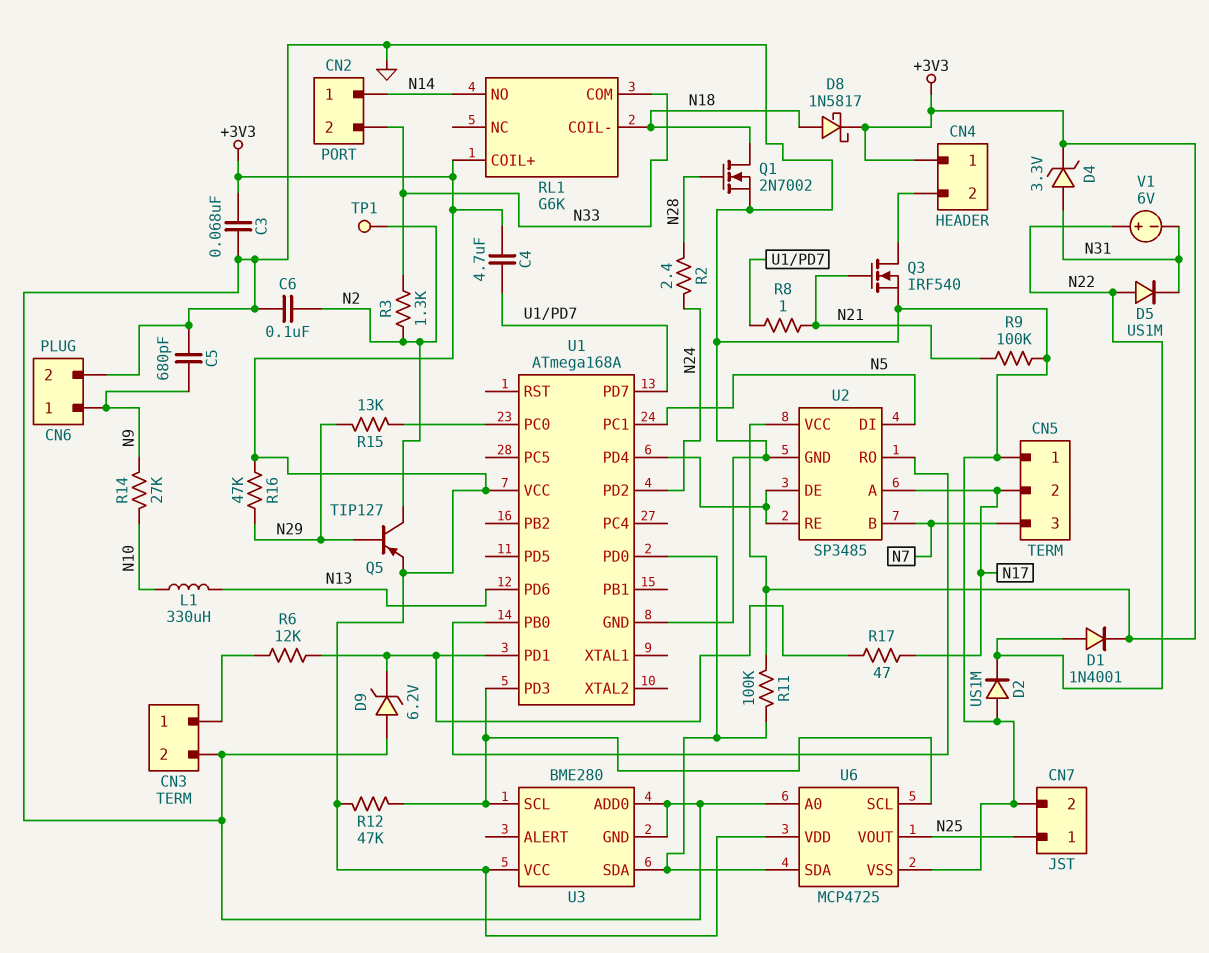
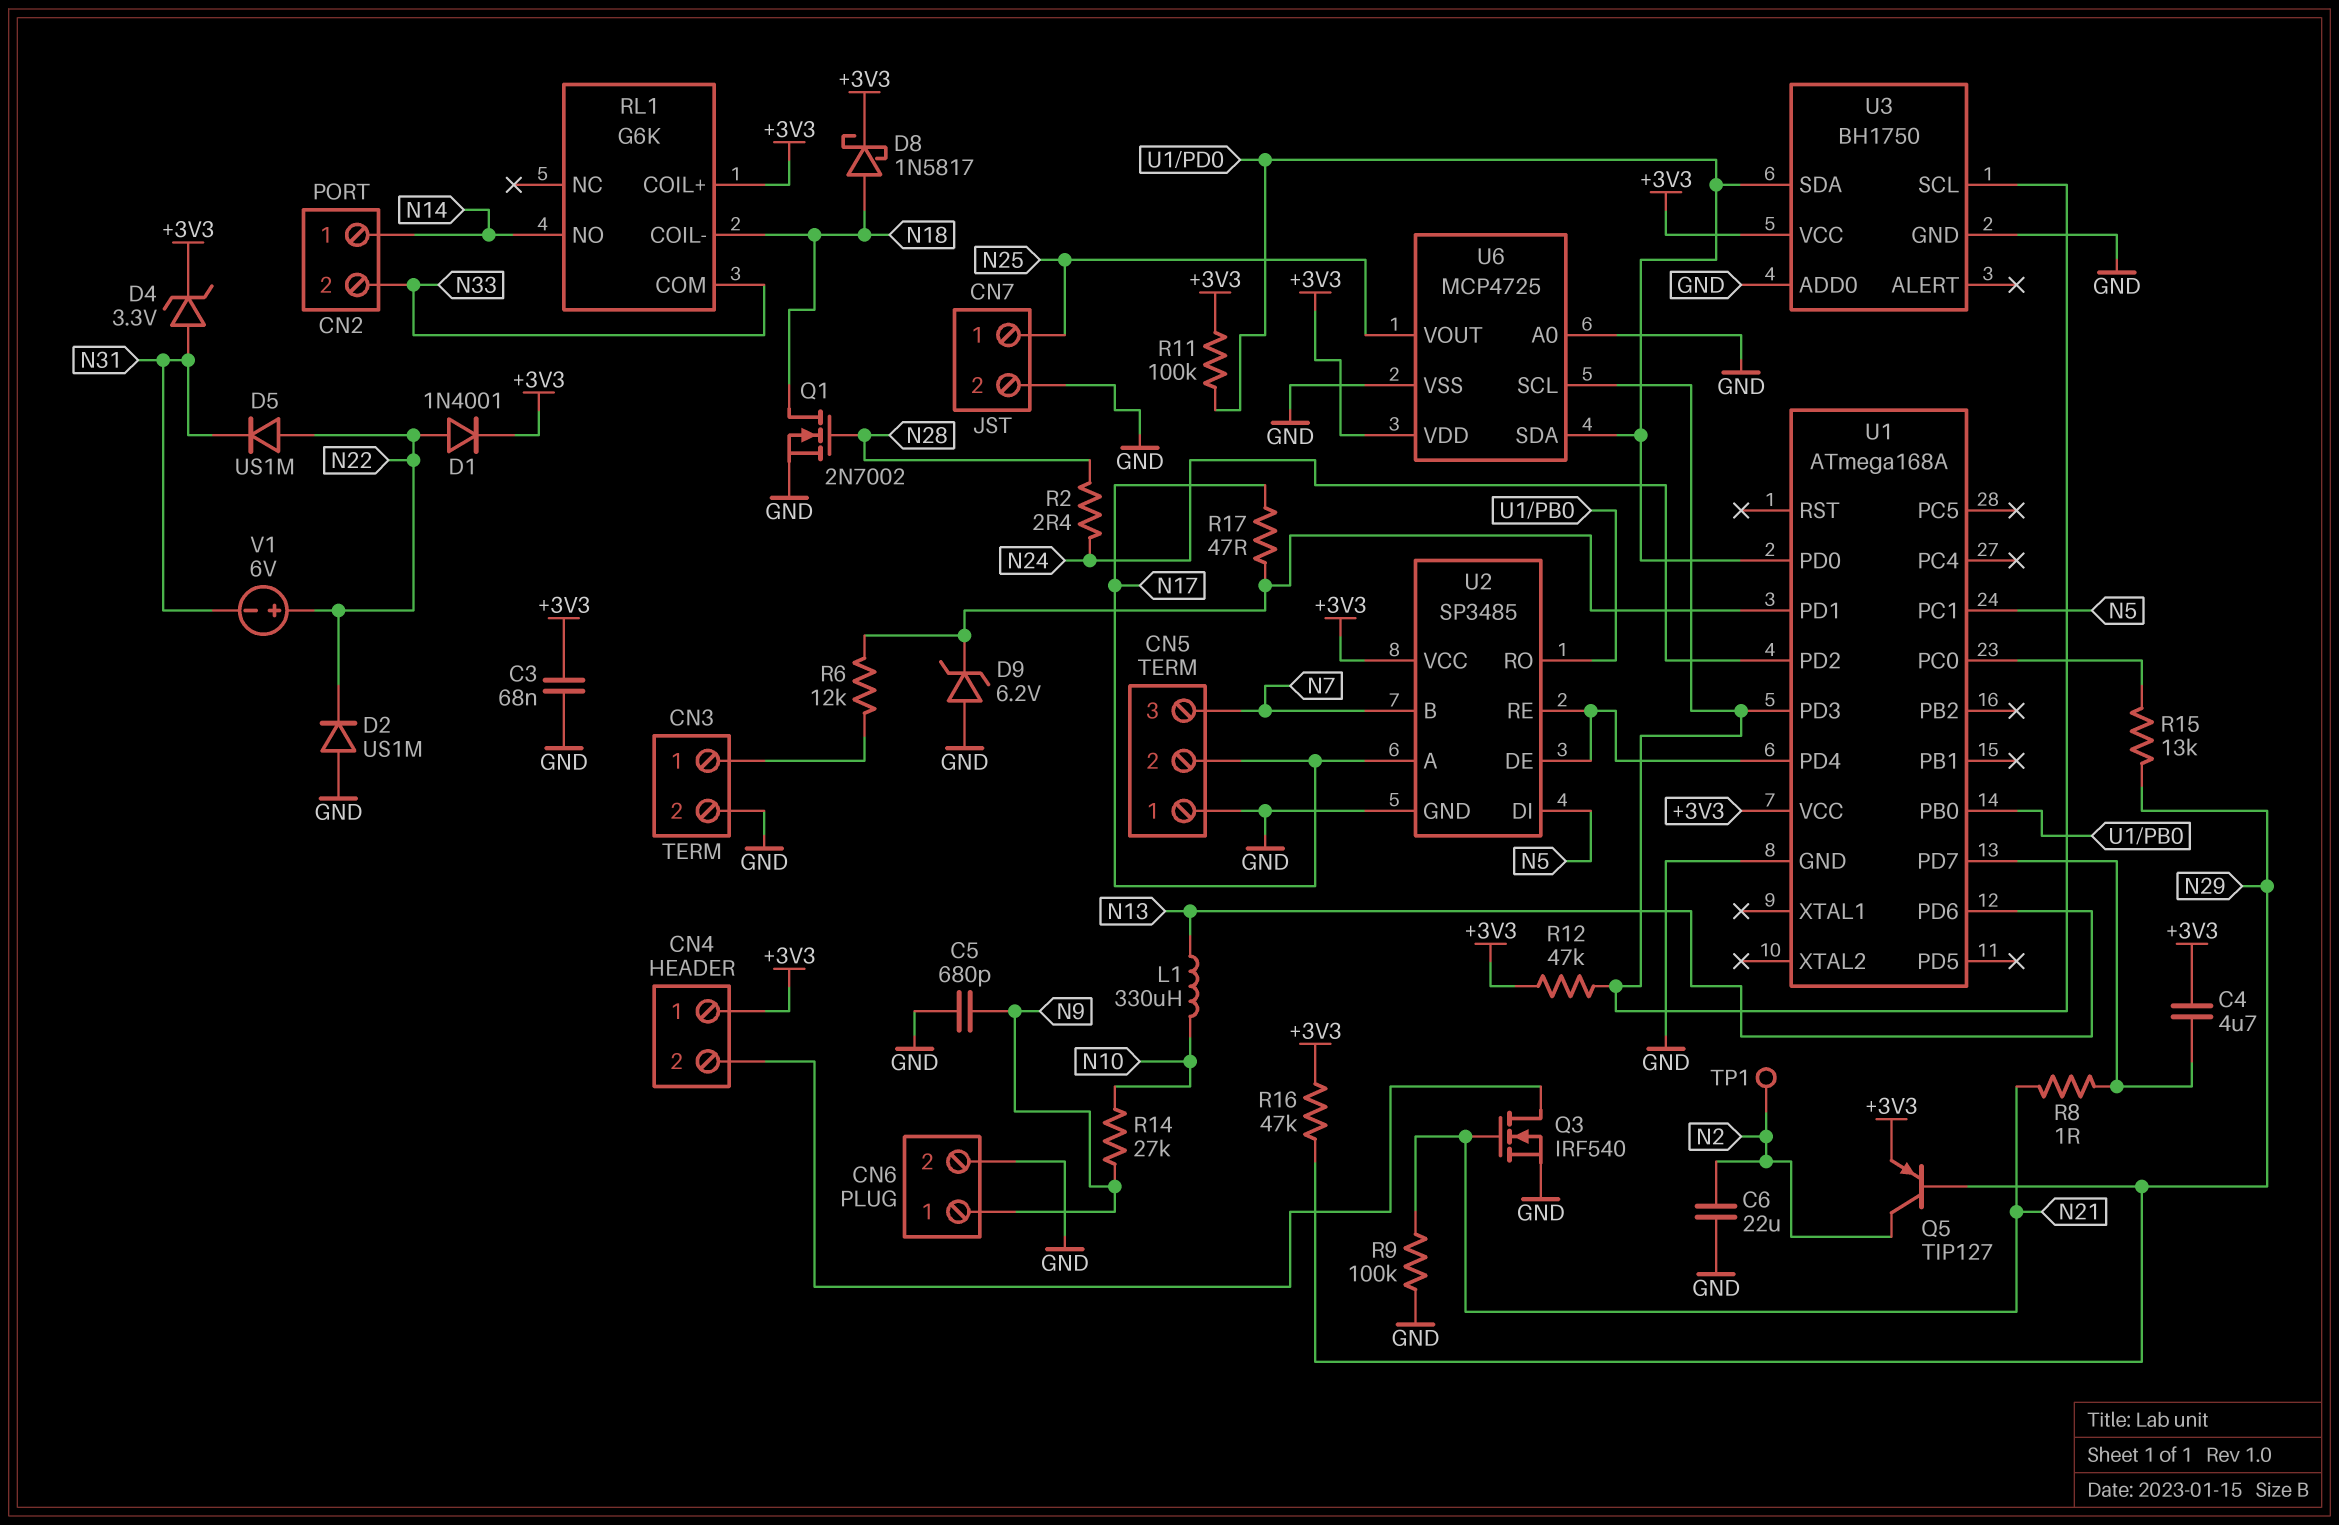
C6: 100nF (GND, N2) -> 22uF (GND, N2)
R3: 1.3k (N2, N33) -> none
U3: BME280 -> BH1750

